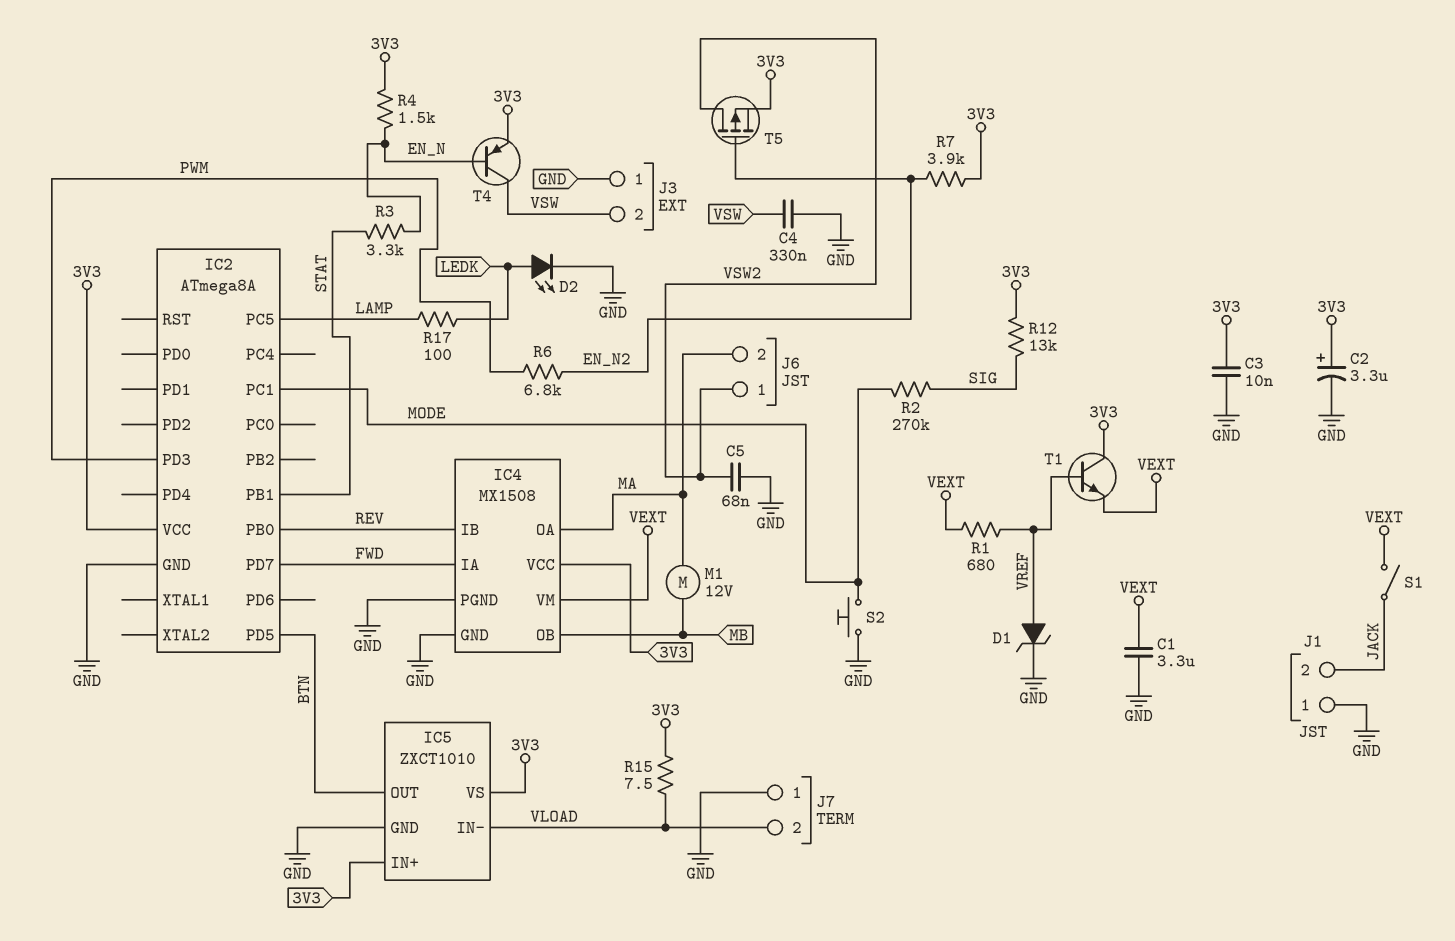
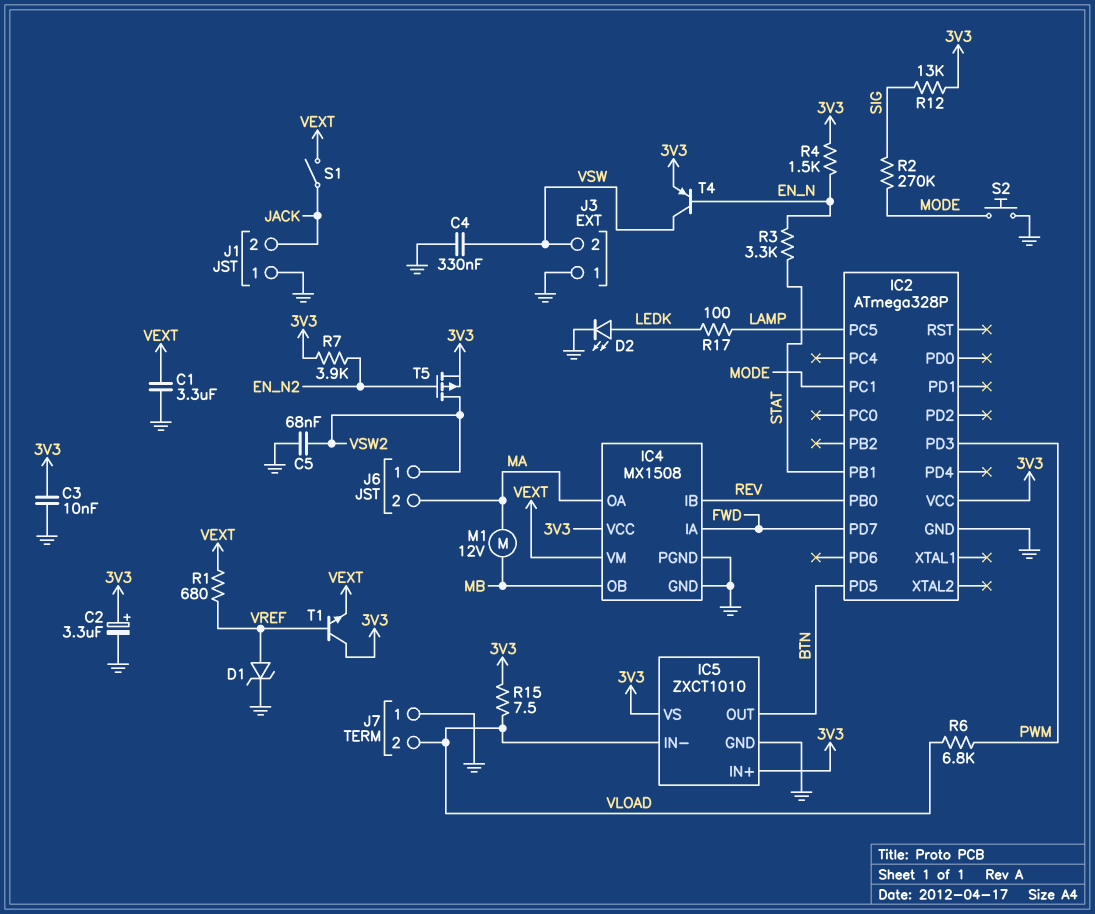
IC2: ATmega8A -> ATmega328P
R6: 6.8k (EN_N2, PWM) -> 6.8k (PWM, VLOAD)

